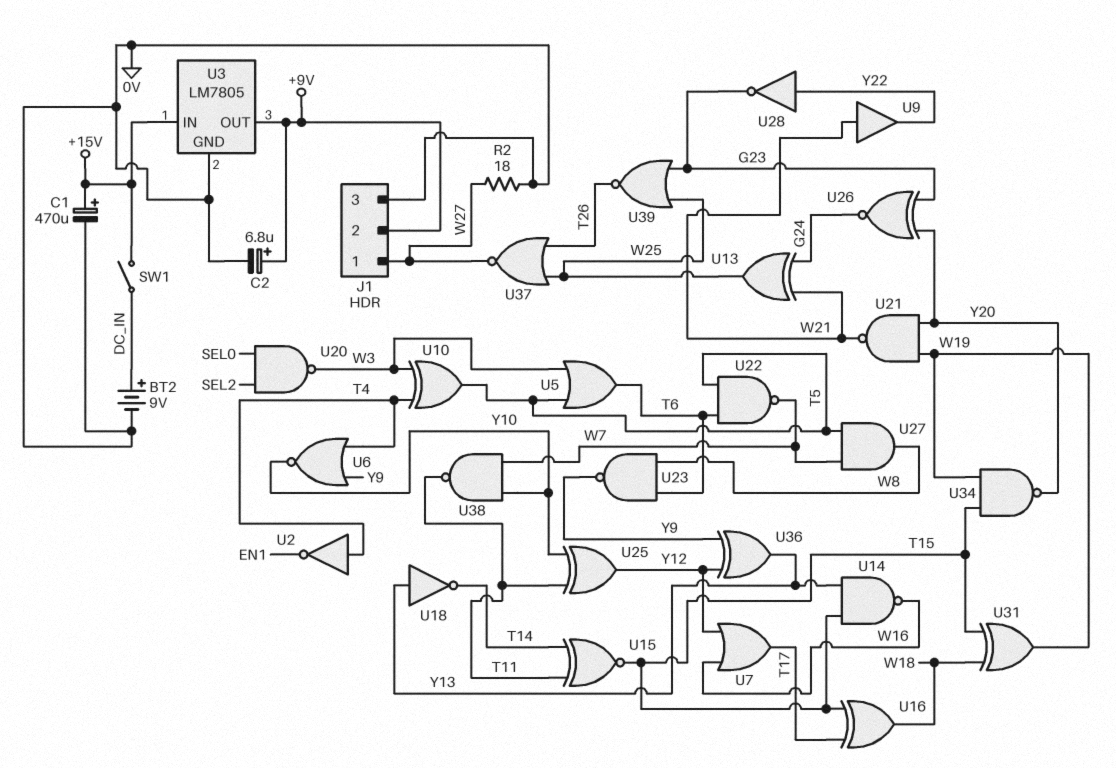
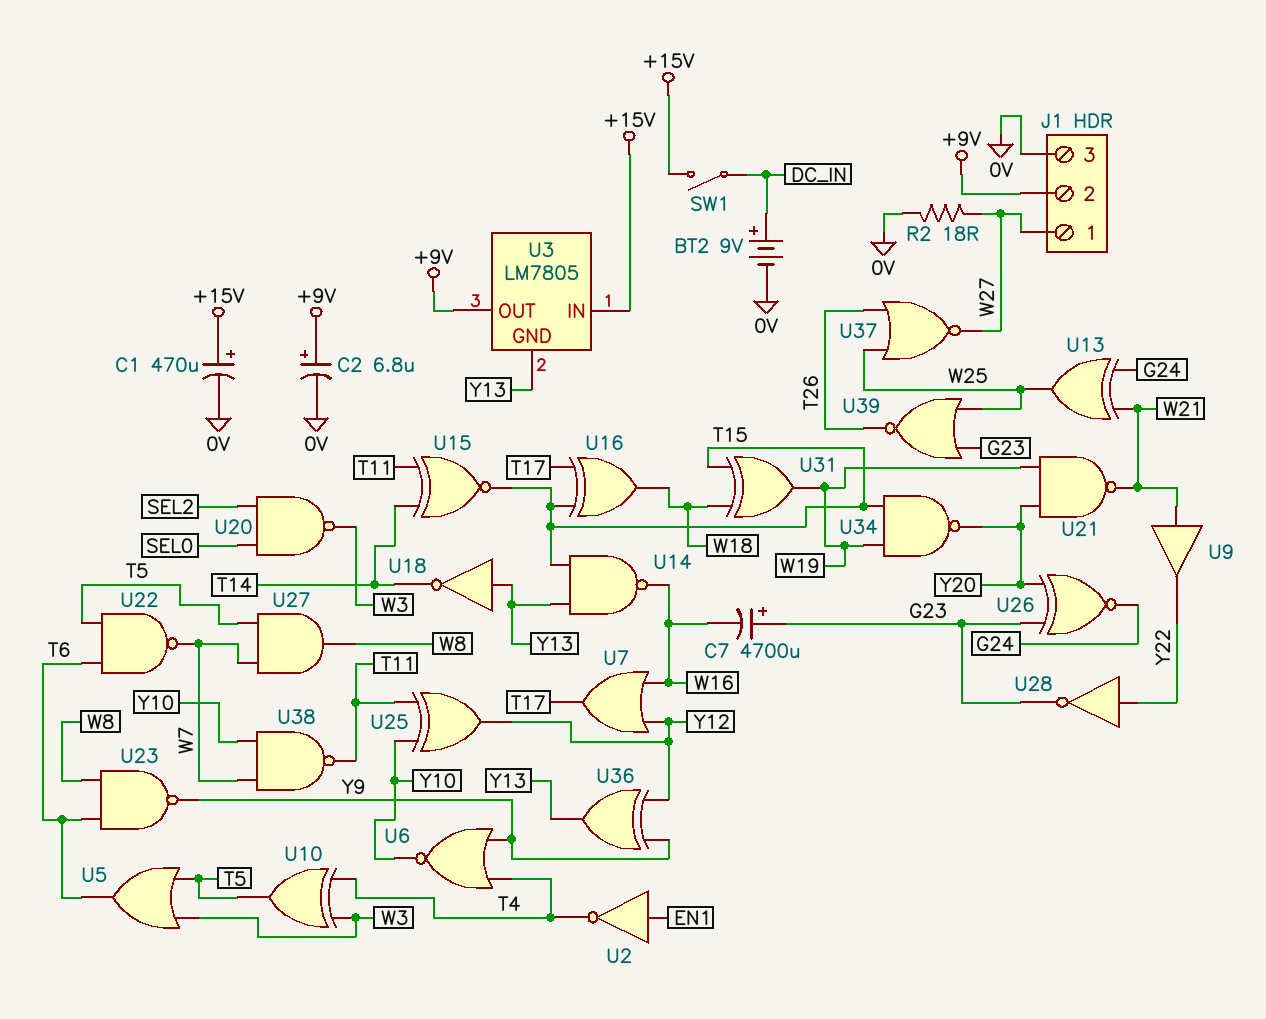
C7: none -> 4700uF (plus G23, minus W16)
U2: NOT (in T4, out EN1) -> NOT (in EN1, out T4)
U3 pin GND: 0V -> Y13

